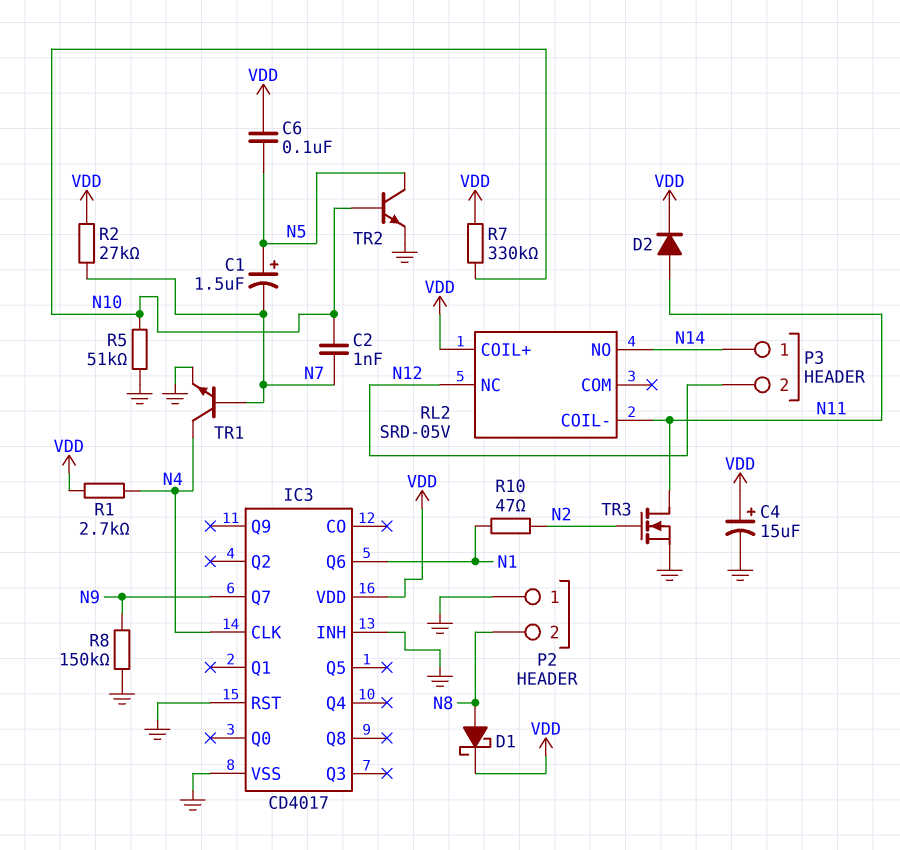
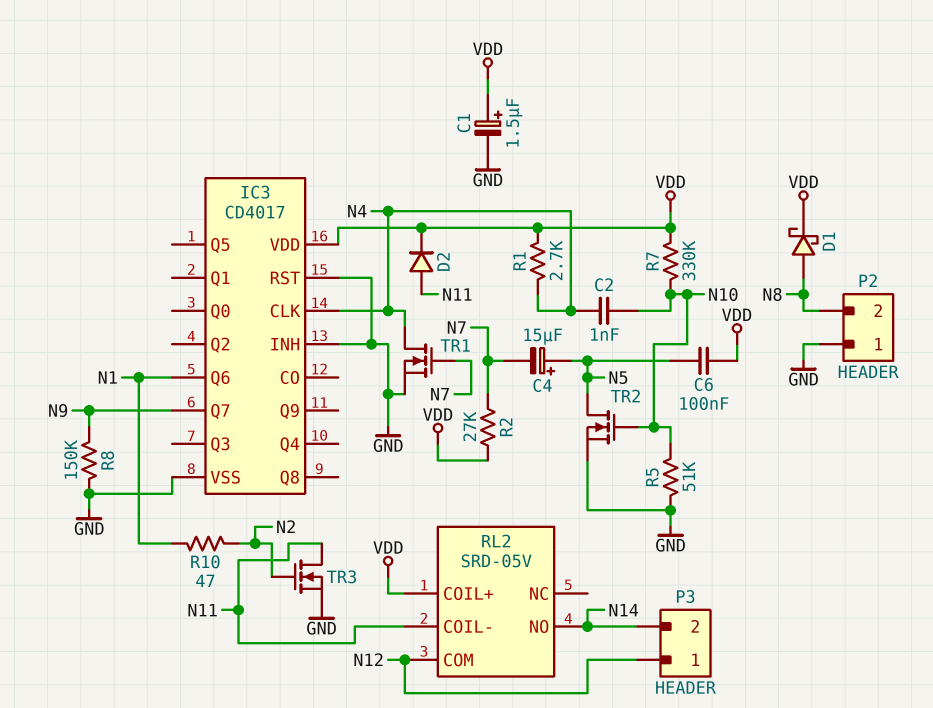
C1: 1.5uF (plus N5, minus N7) -> 1.5uF (plus VDD, minus GND)
C2: 1nF (N7, N10) -> 1nF (N4, N10)
C4: 15uF (plus VDD, minus GND) -> 15uF (plus N5, minus N7)
P3 pin 1: N14 -> N12
P3 pin 2: N12 -> N14
RL2 pin COM: none -> N12
RL2 pin NC: N12 -> none
TR1: NPN (B N7, C N4, E GND) -> NMOS (G N7, D N4, S GND)
TR2: NPN (B N10, C N5, E GND) -> NMOS (G N10, D N5, S GND)

